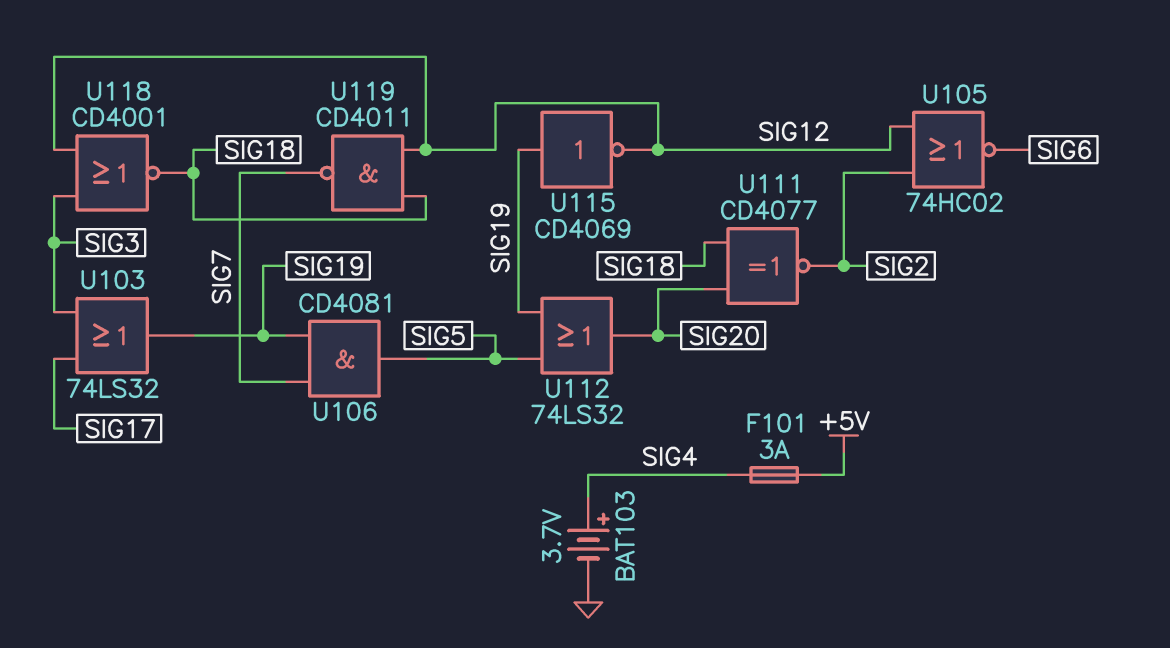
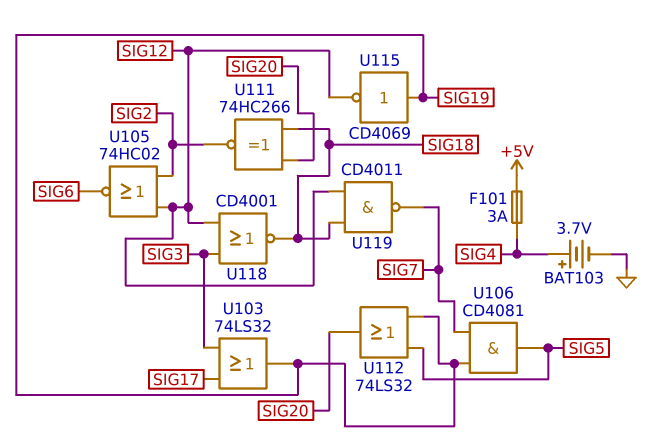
U111: XNOR CD4077 (in SIG18, in SIG20, out SIG2) -> XNOR 74HC266 (in SIG18, in SIG20, out SIG2)

